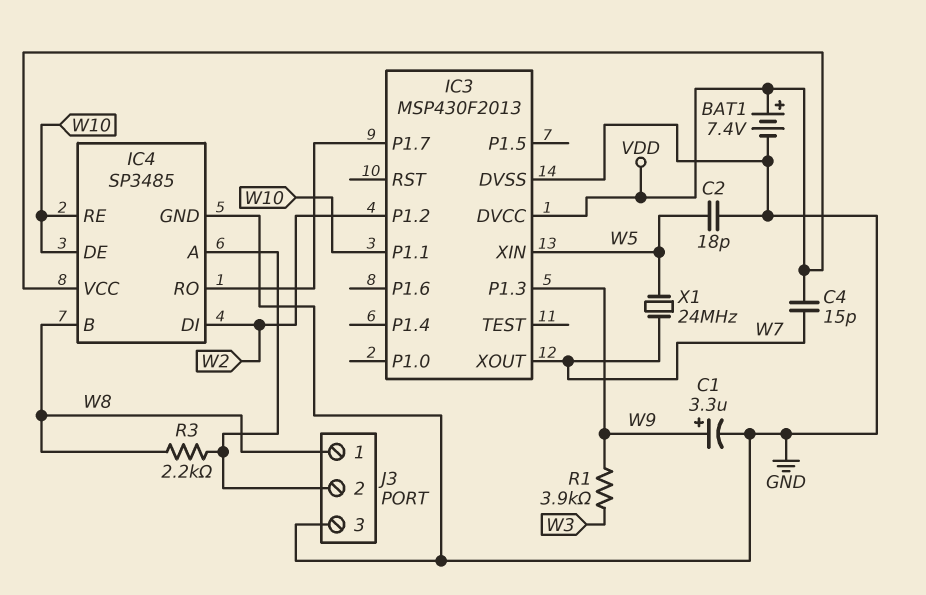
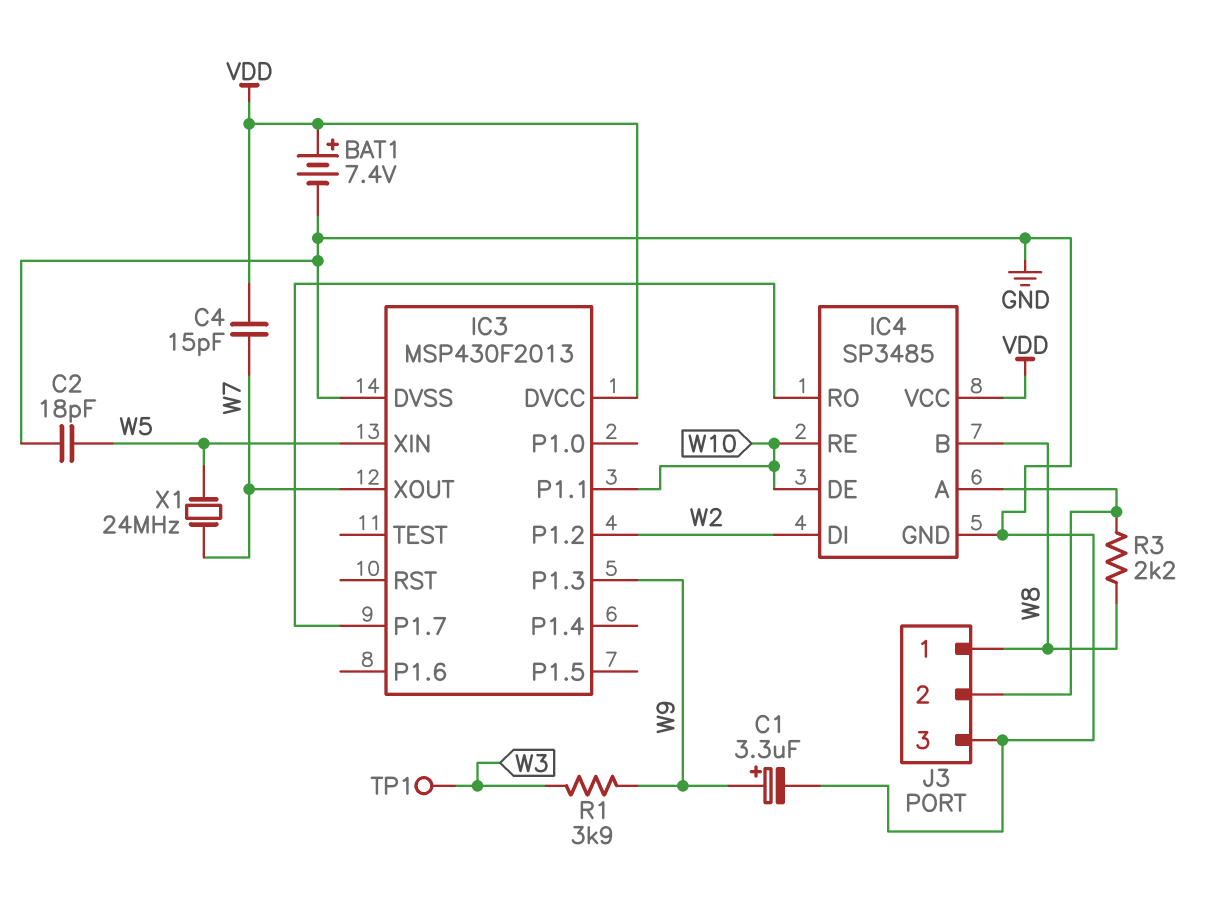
TP1: none -> test point (W3)

